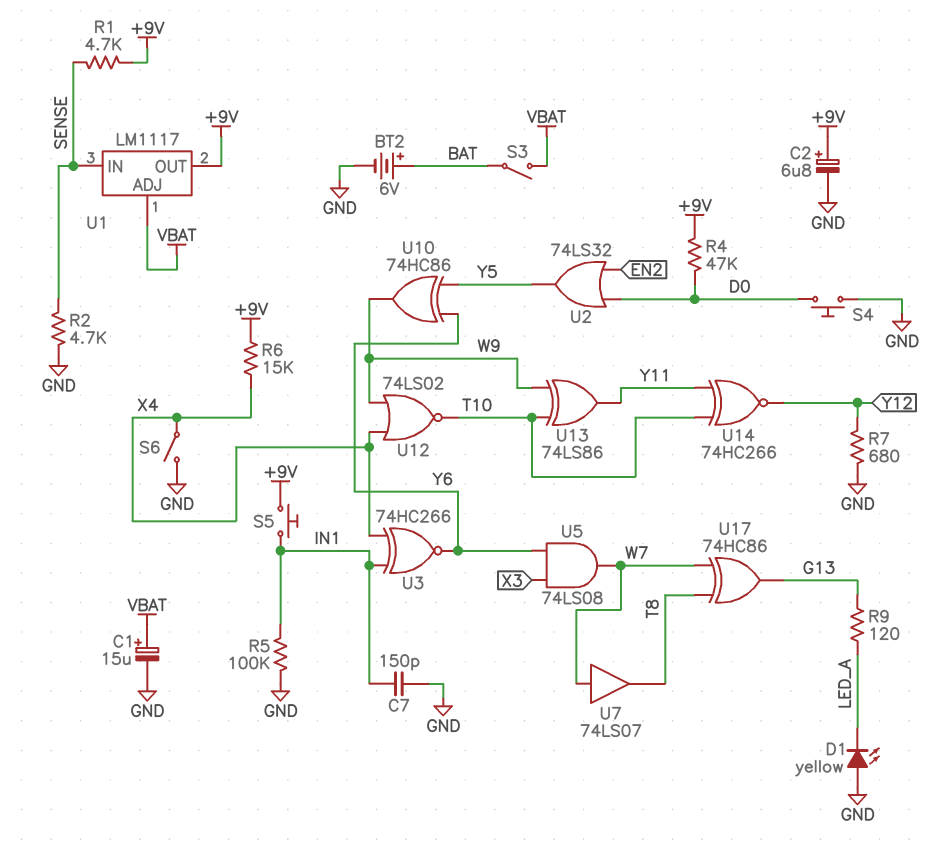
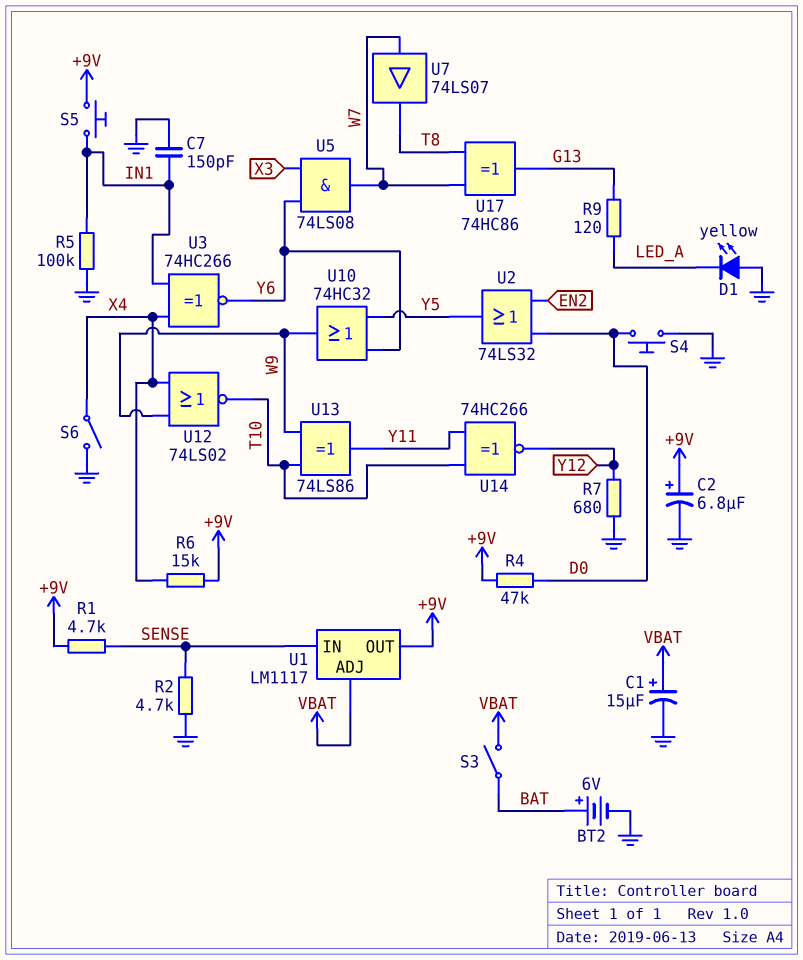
U10: XOR 74HC86 (in Y5, in Y6, out W9) -> OR 74HC32 (in Y5, in Y6, out W9)

